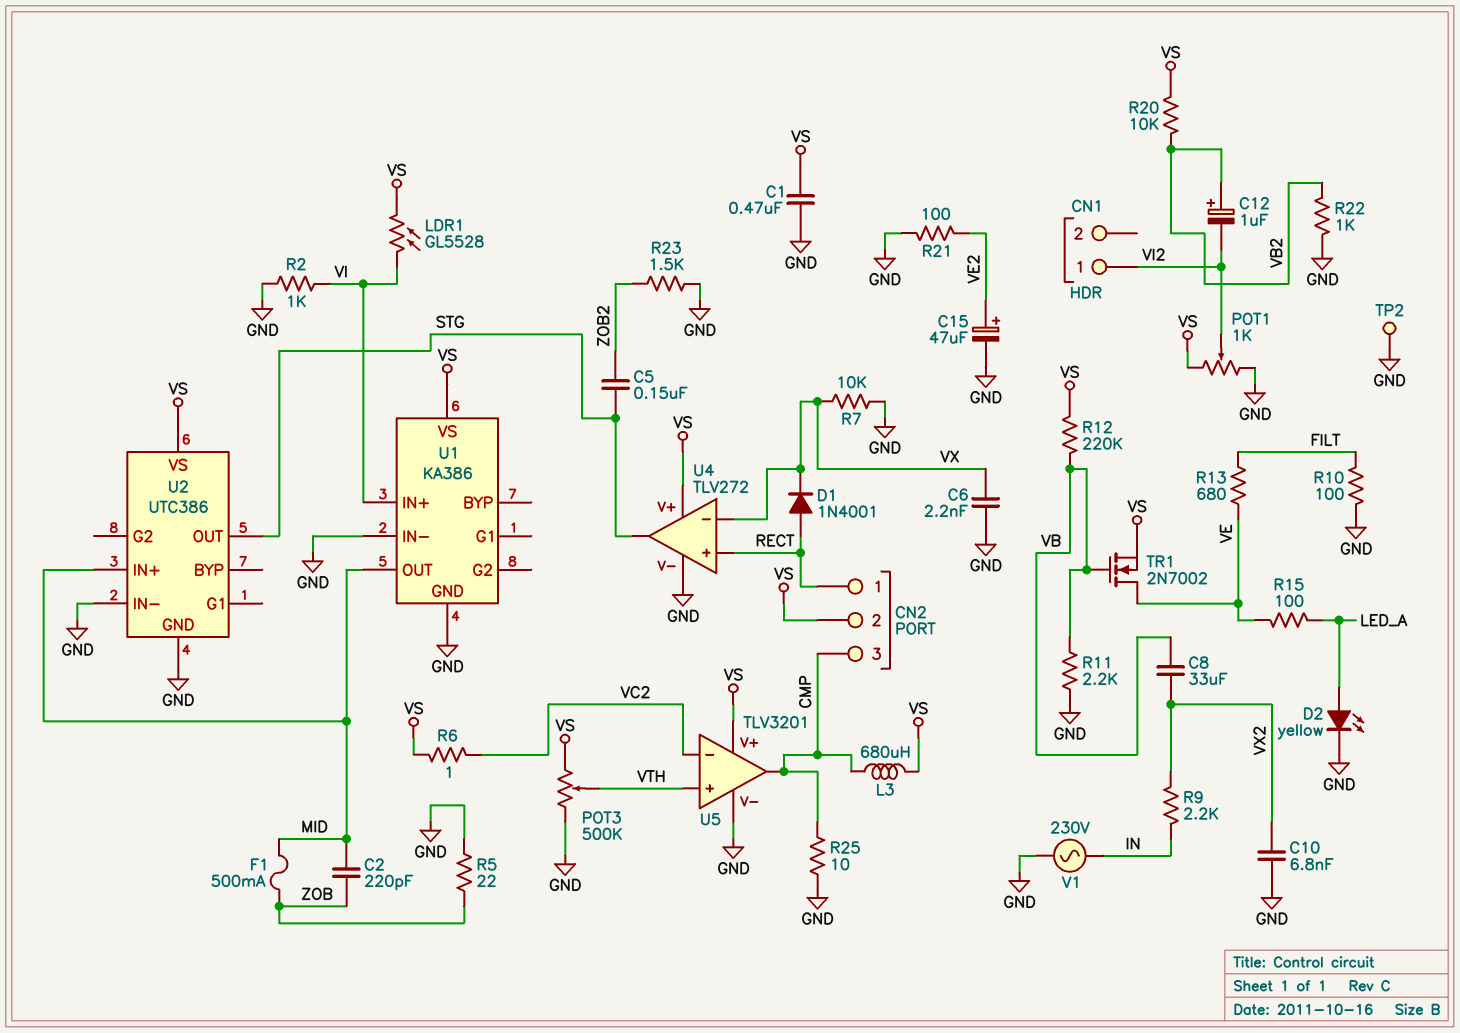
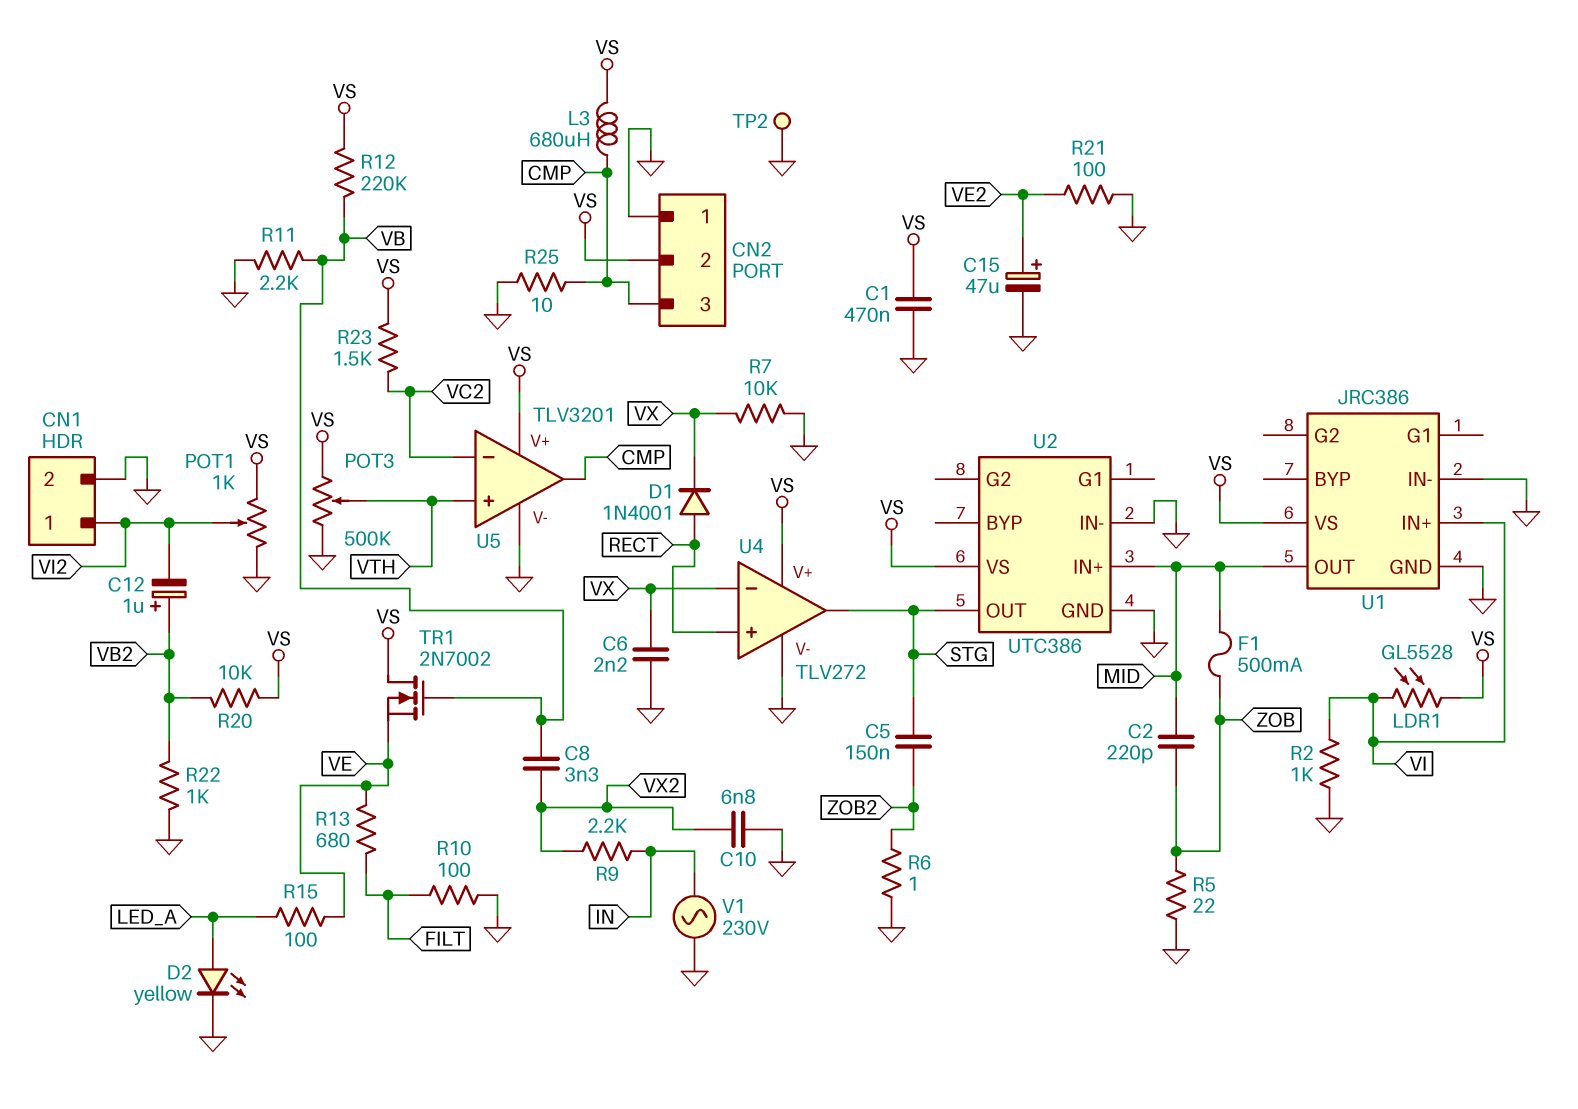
C8: 33uF (VB, VX2) -> 3.3nF (VB, VX2)
CN1 pin 2: none -> GND
CN2 pin 1: RECT -> GND
R6: 1 (VC2, VS) -> 1 (GND, ZOB2)
R23: 1.5k (GND, ZOB2) -> 1.5k (VC2, VS)
TR1: NMOS 2N7002 (G VB, D VE, S VS) -> NMOS 2N7002 (G VB, D VS, S VE)
U1: KA386 -> JRC386

